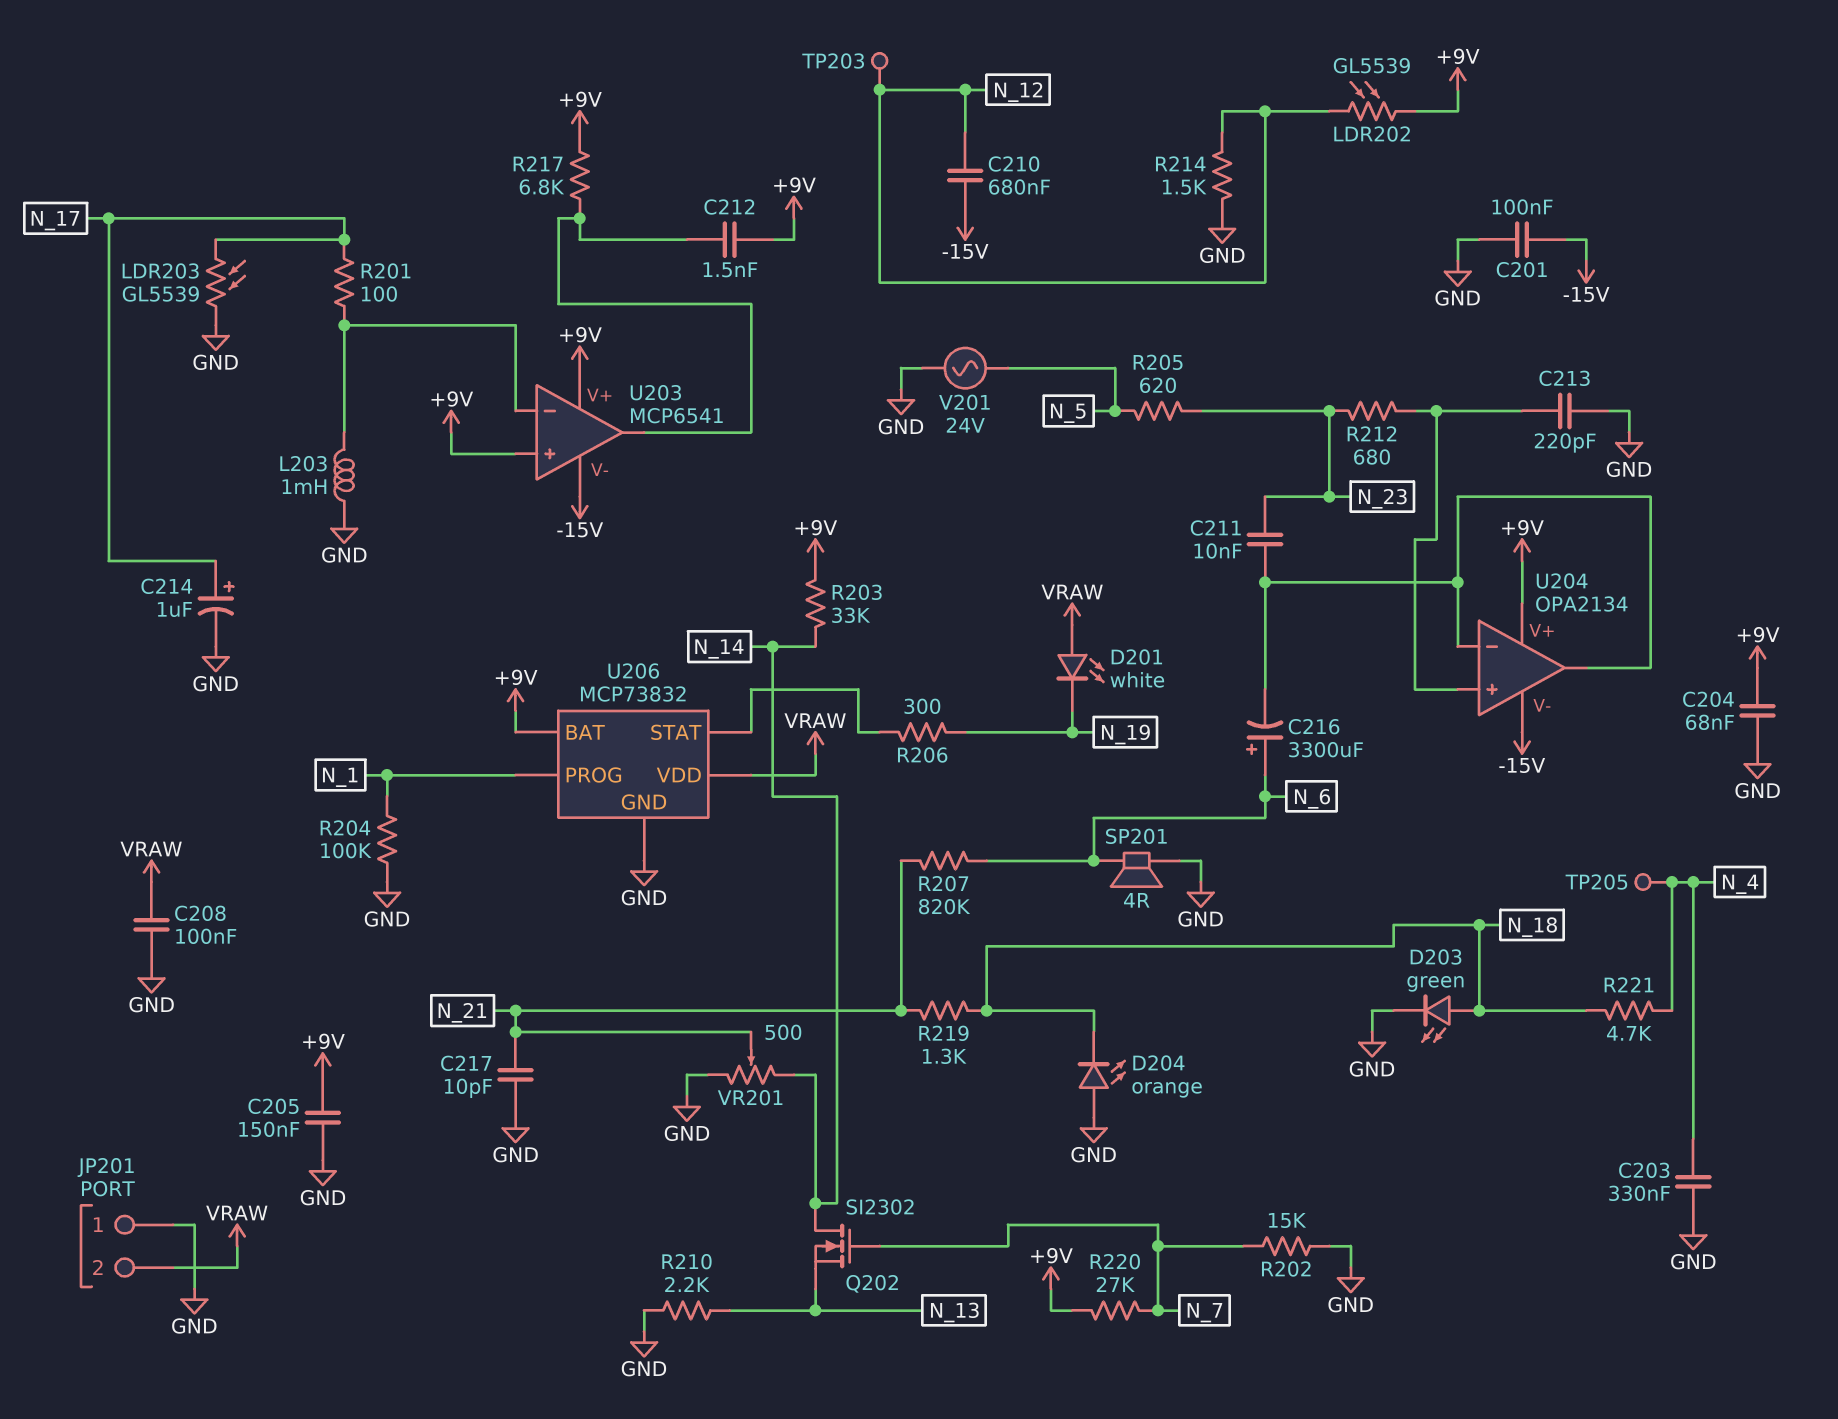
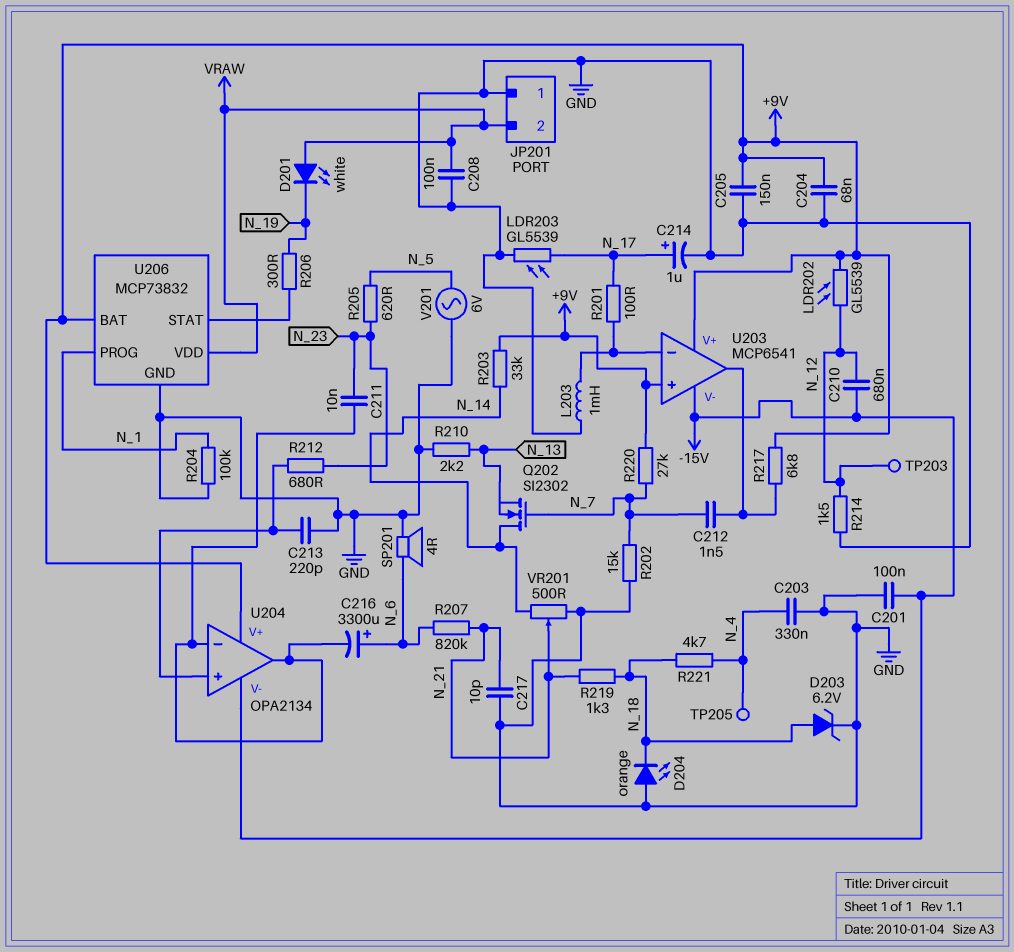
C212: 1.5nF (+9V, U203/out) -> 1.5nF (N_7, U203/out)
D203: LED green (A N_18, K GND) -> zener 6.2V (A N_18, K GND)
V201: AC 24V (GND, N_5) -> AC 6V (GND, N_5)

